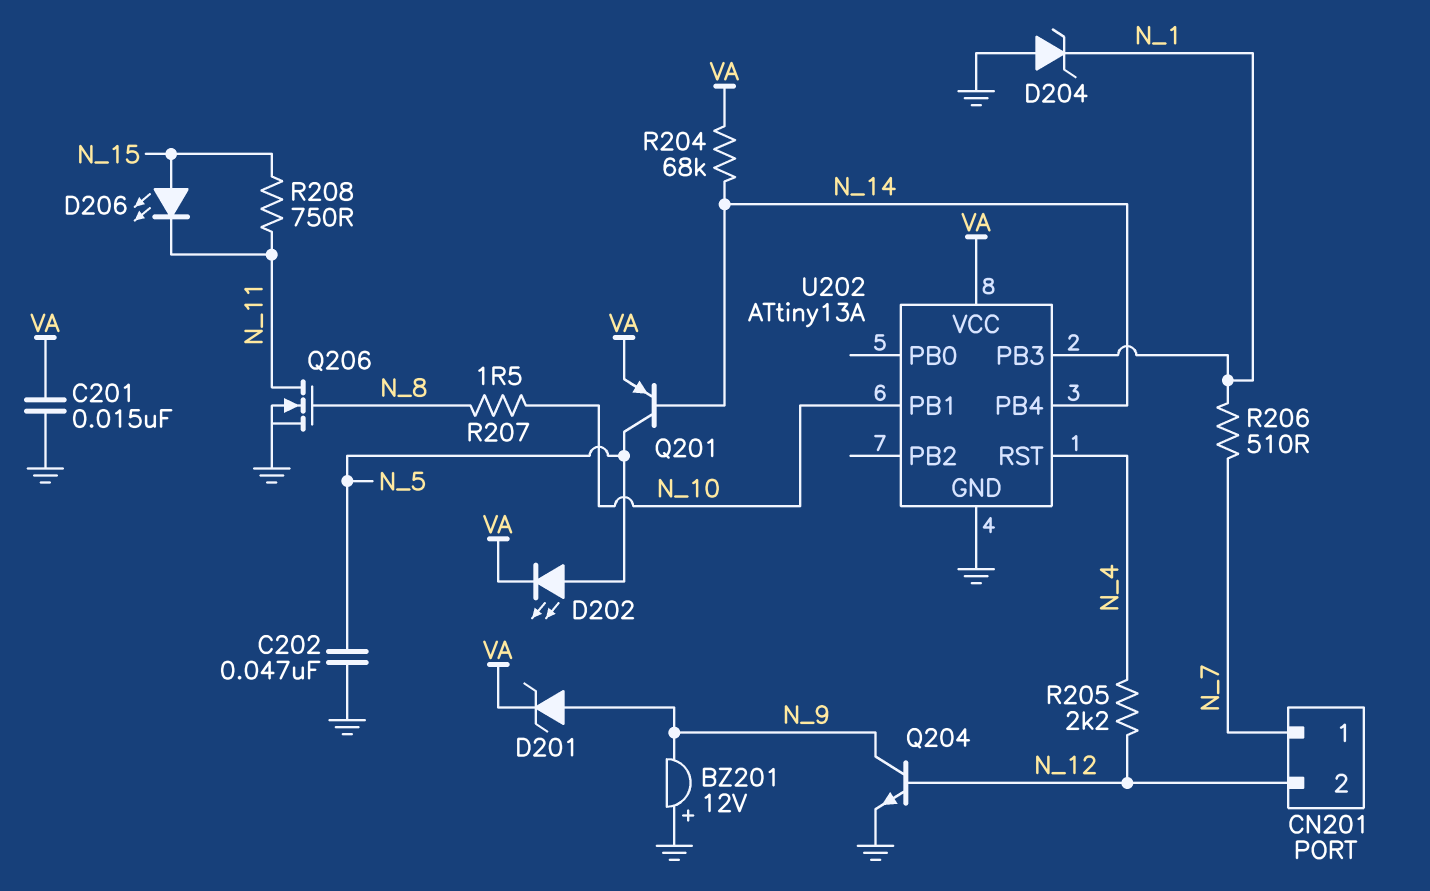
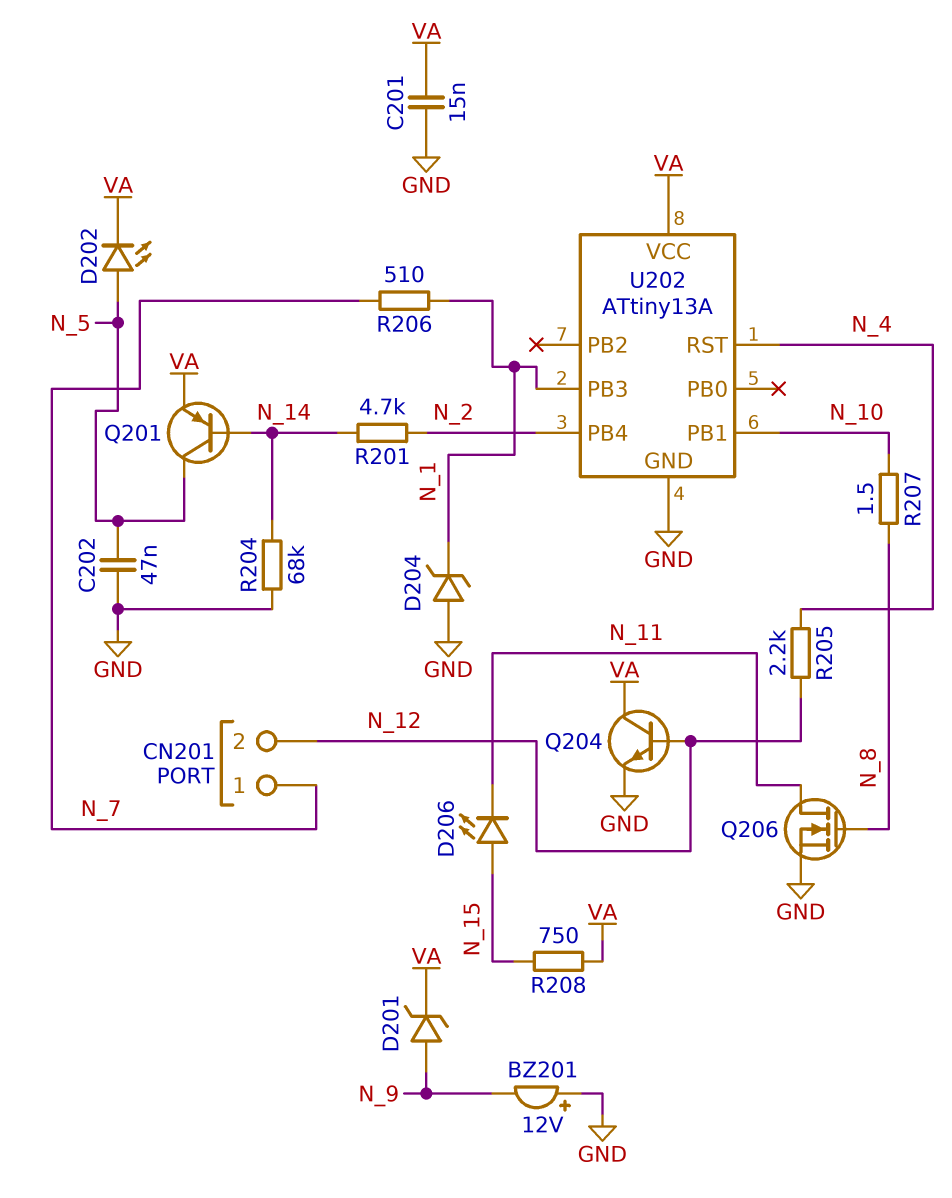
Q204: NPN (B N_12, C N_9, E GND) -> NPN (B N_12, C VA, E GND)
R201: none -> 4.7k (N_2, N_14)
R204: 68k (N_14, VA) -> 68k (GND, N_14)
R208: 750 (N_11, N_15) -> 750 (N_15, VA)
U202 pin PB4: N_14 -> N_2

